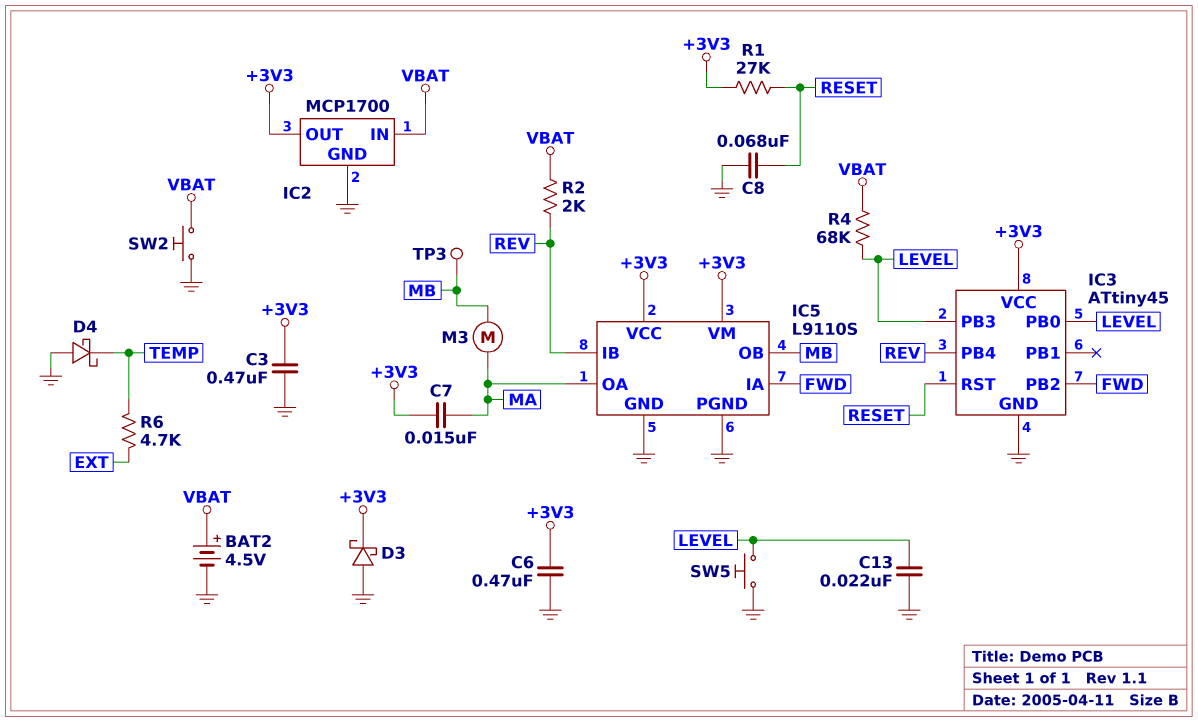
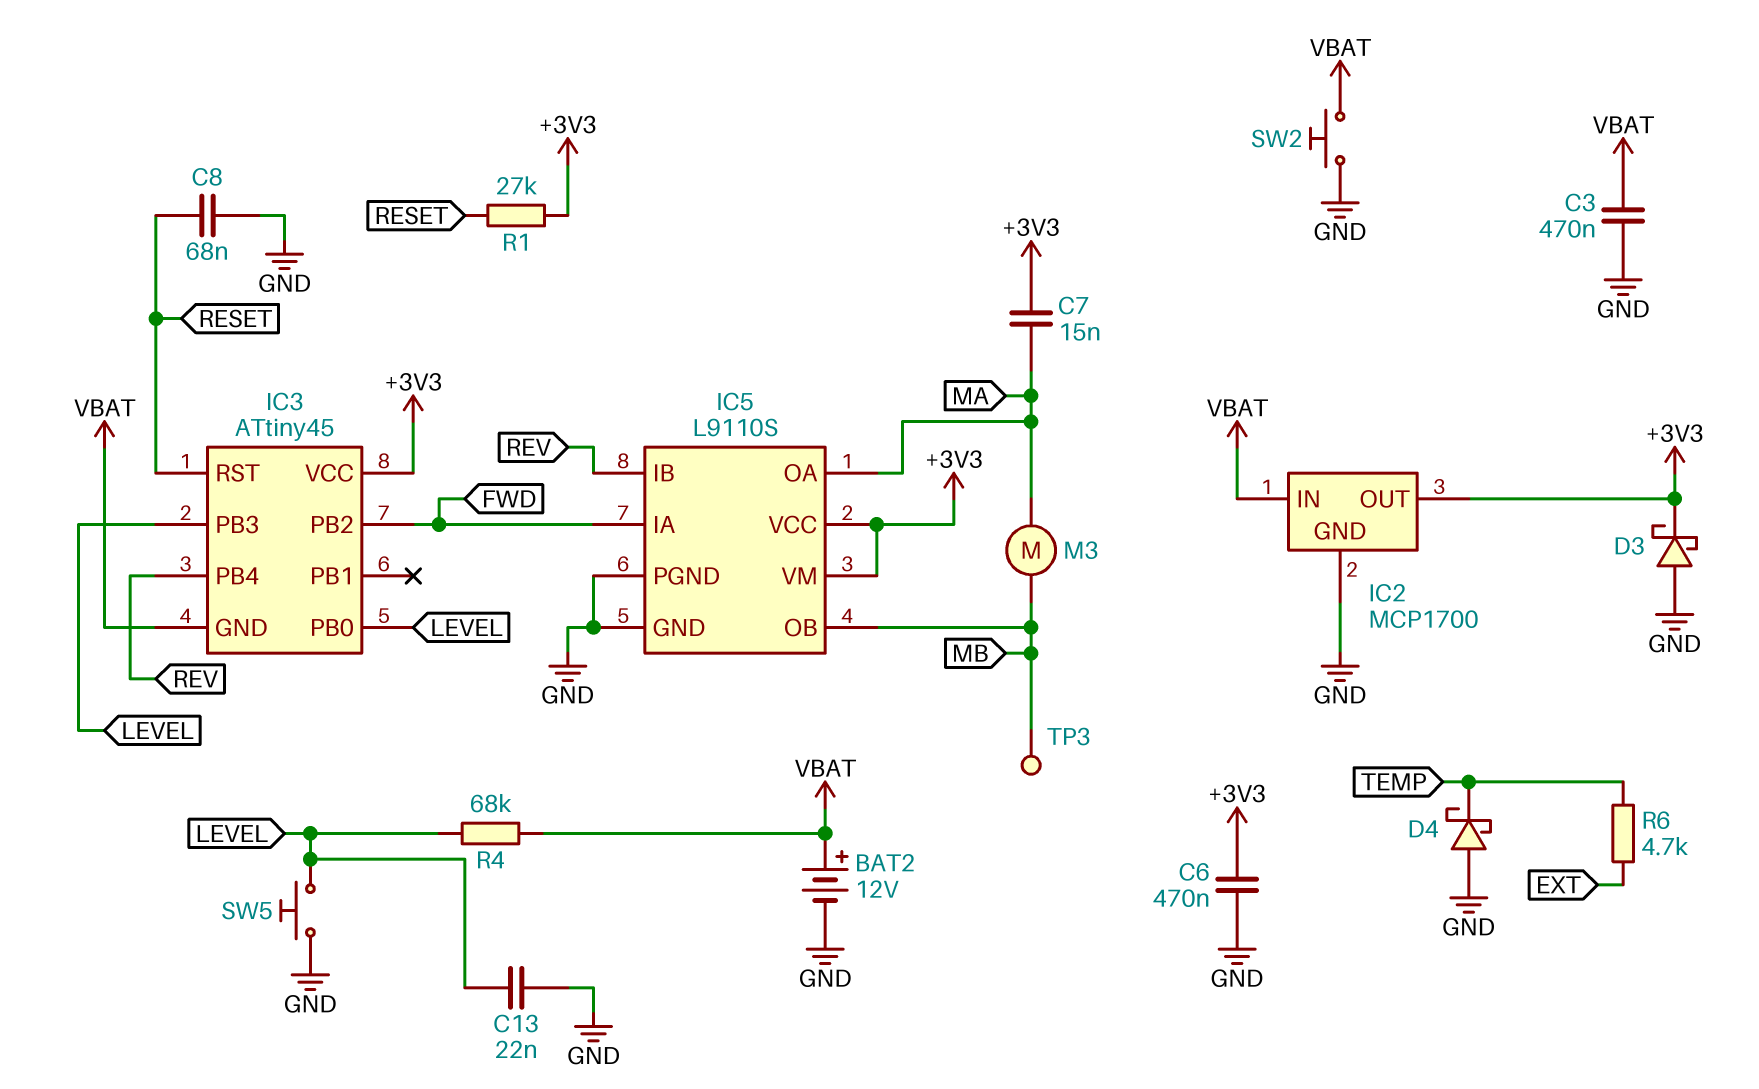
BAT2: 4.5V (plus VBAT, minus GND) -> 12V (plus VBAT, minus GND)
C3: 470nF (+3V3, GND) -> 470nF (GND, VBAT)
IC3 pin GND: GND -> VBAT
R2: 2k (REV, VBAT) -> none

